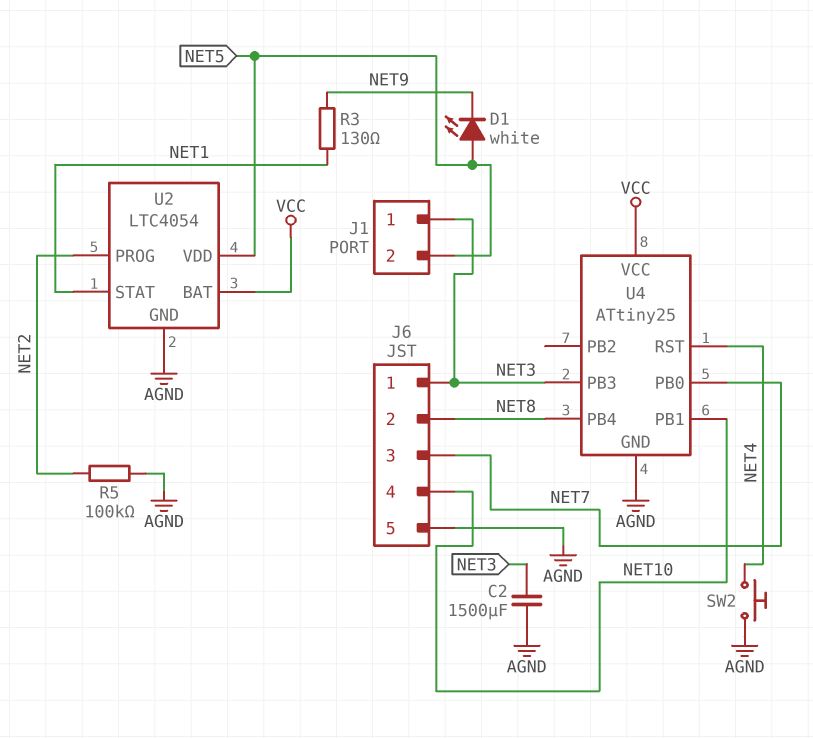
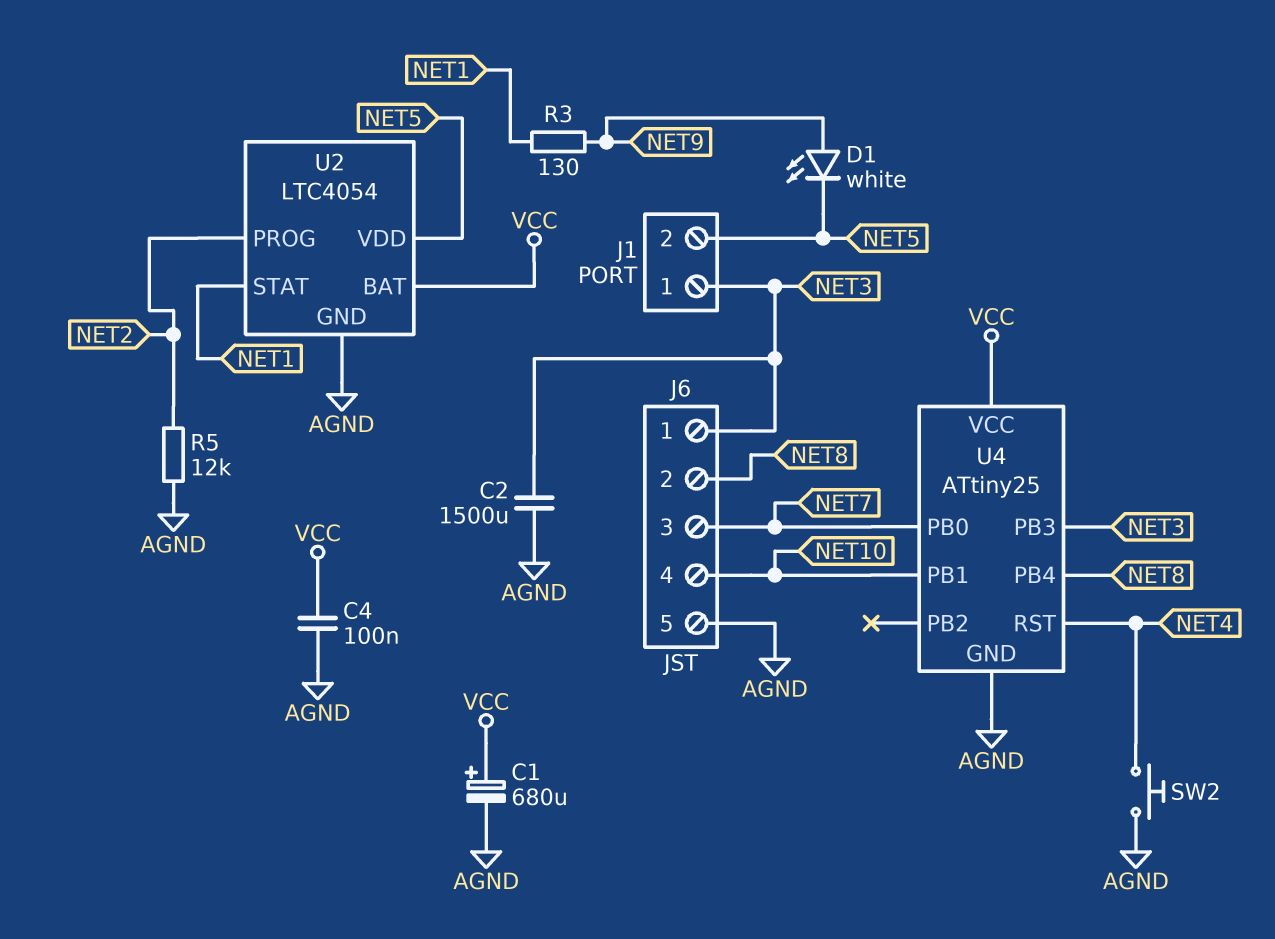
C1: none -> 680uF (plus VCC, minus AGND)
C4: none -> 100nF (AGND, VCC)
D1: LED white (A NET5, K NET9) -> LED white (A NET9, K NET5)
R5: 100k (AGND, NET2) -> 12k (AGND, NET2)

